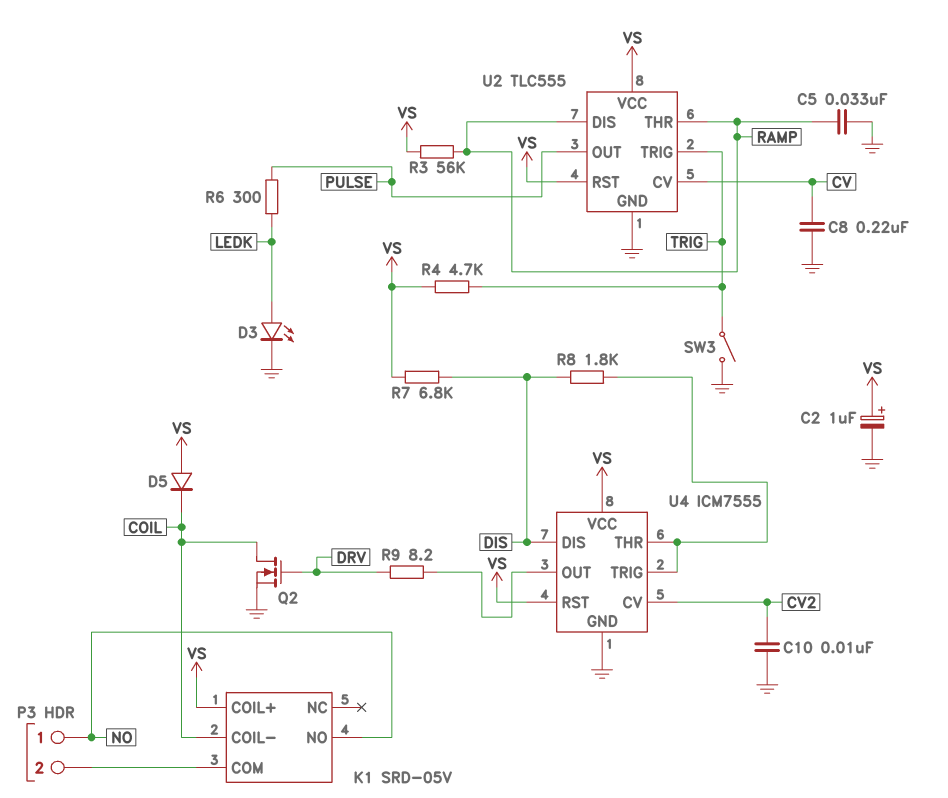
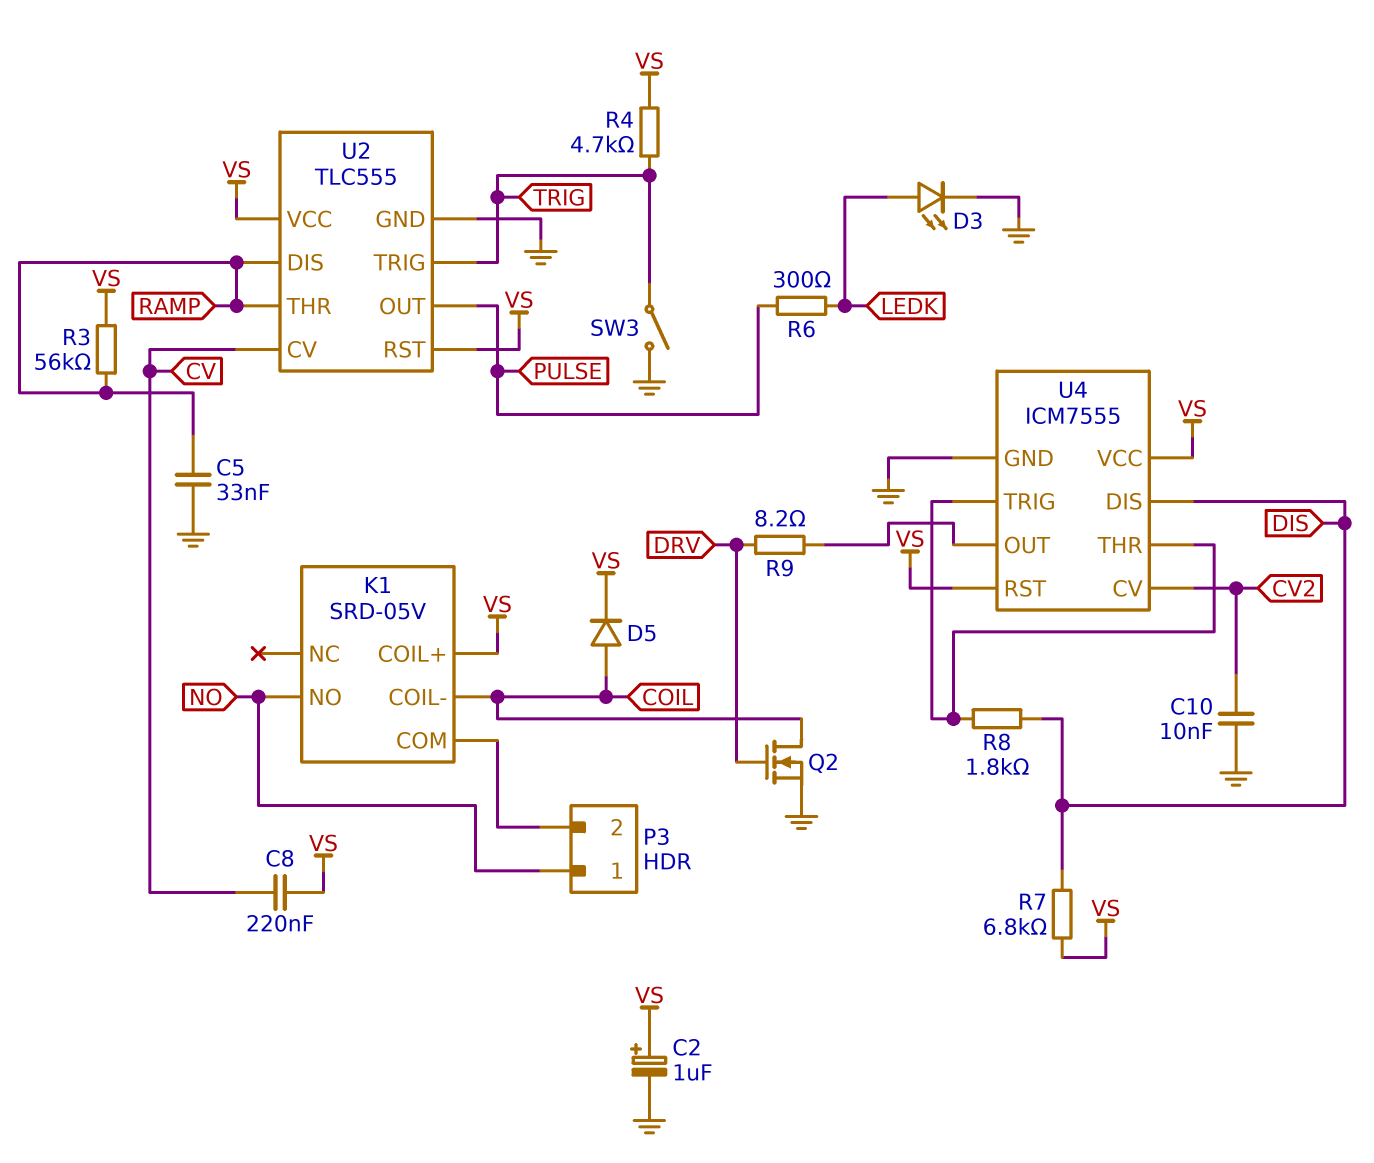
C8: 220nF (CV, GND) -> 220nF (CV, VS)
D5: diode (A VS, K COIL) -> diode (A COIL, K VS)

